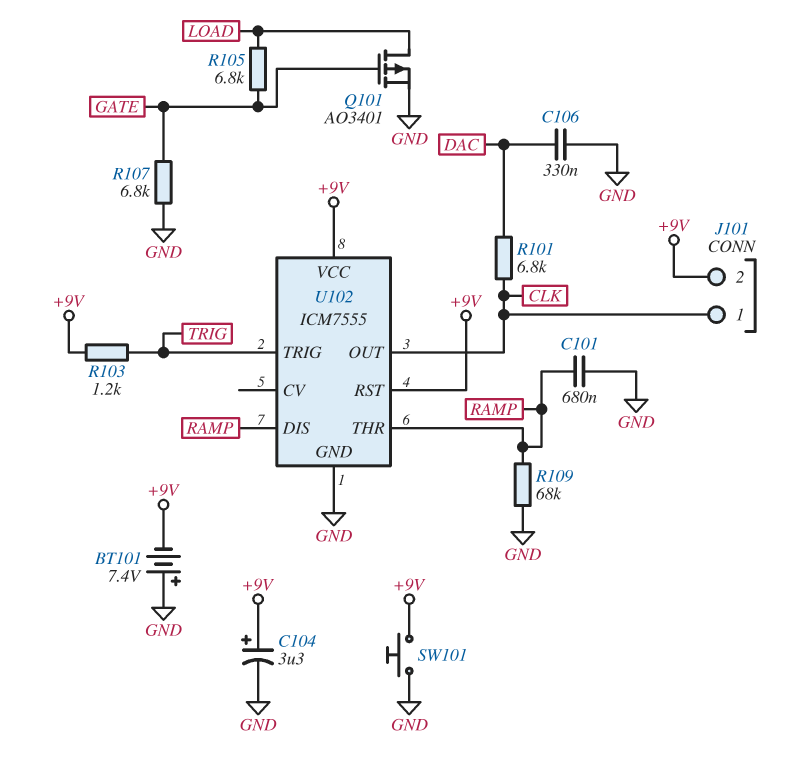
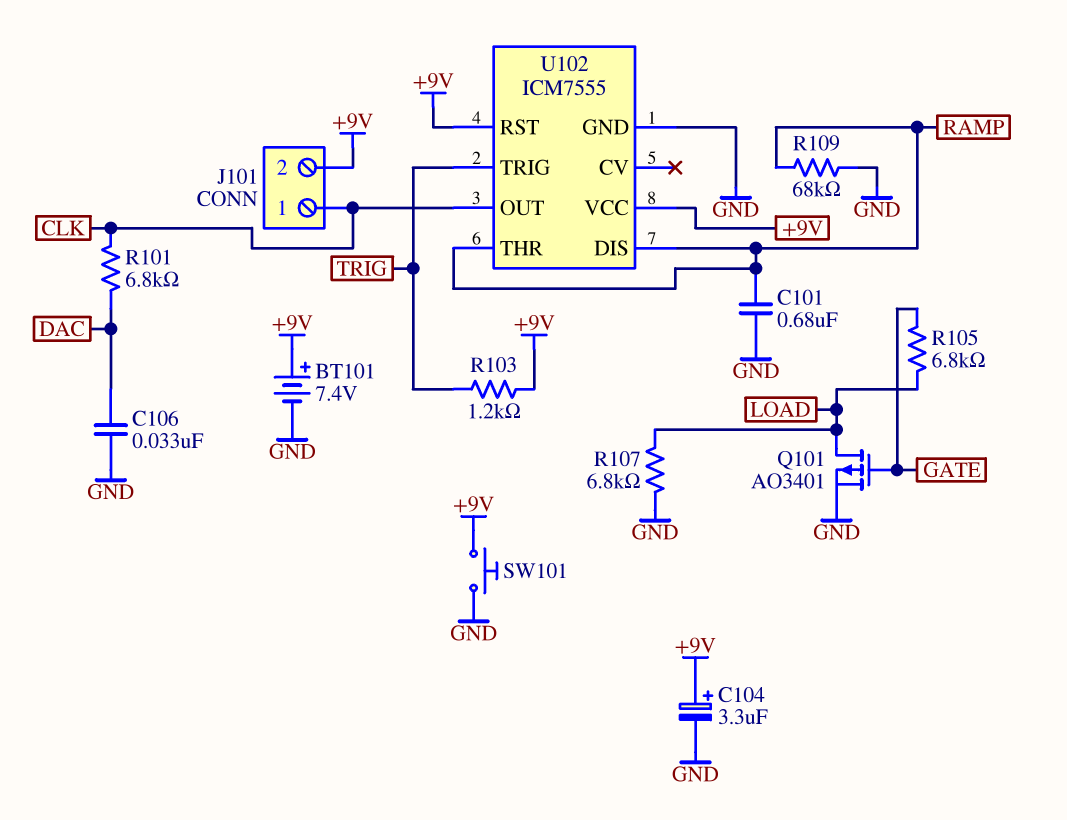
BT101: 7.4V (plus GND, minus +9V) -> 7.4V (plus +9V, minus GND)
C106: 330nF (DAC, GND) -> 33nF (DAC, GND)
R107: 6.8k (GATE, GND) -> 6.8k (GND, LOAD)

